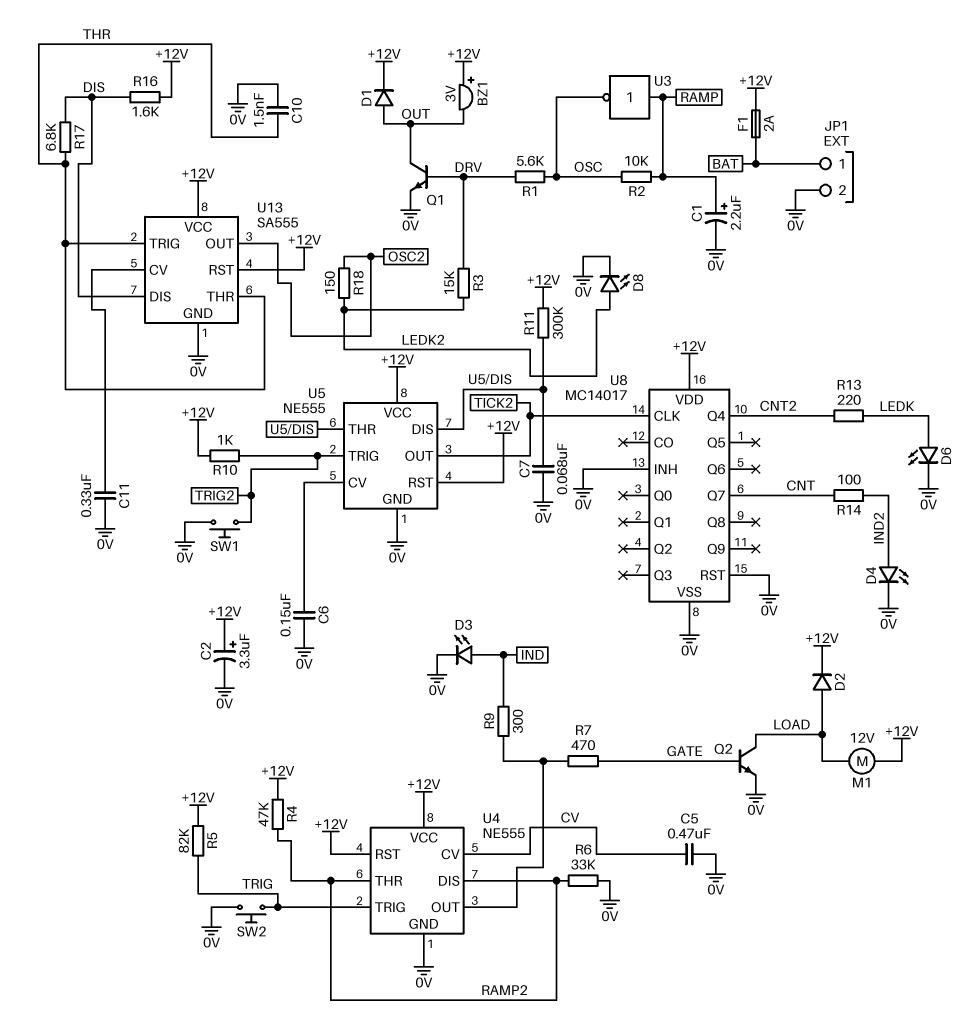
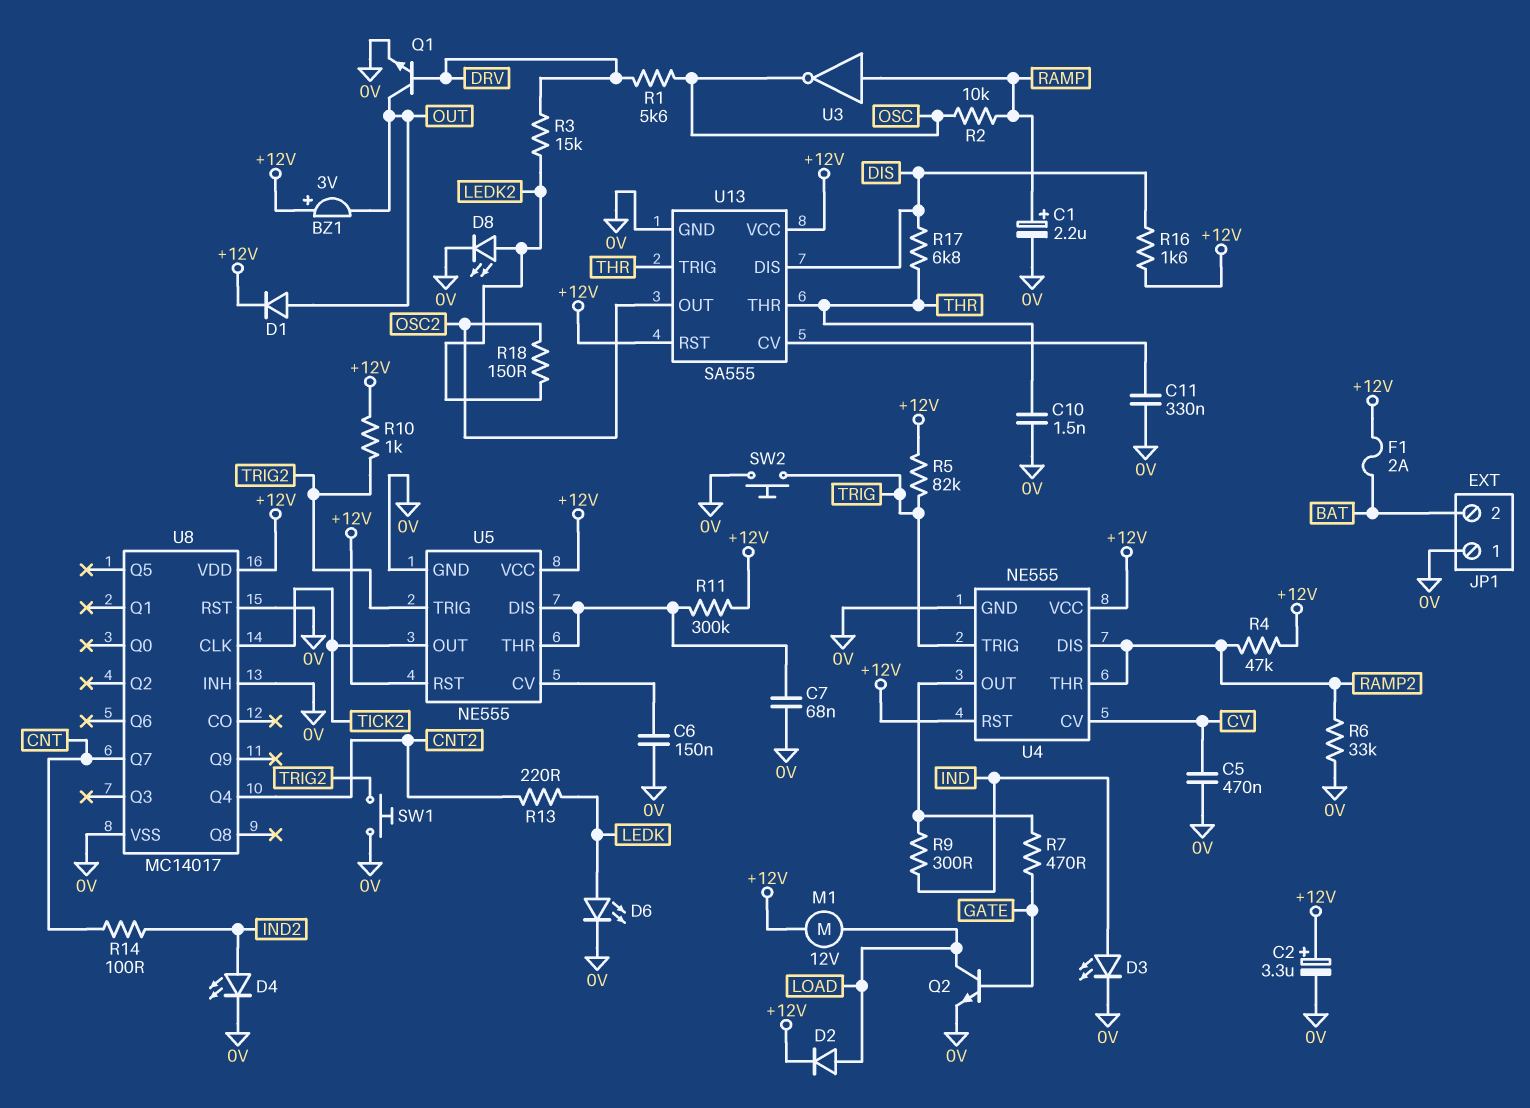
JP1 pin 1: BAT -> 0V
JP1 pin 2: 0V -> BAT

